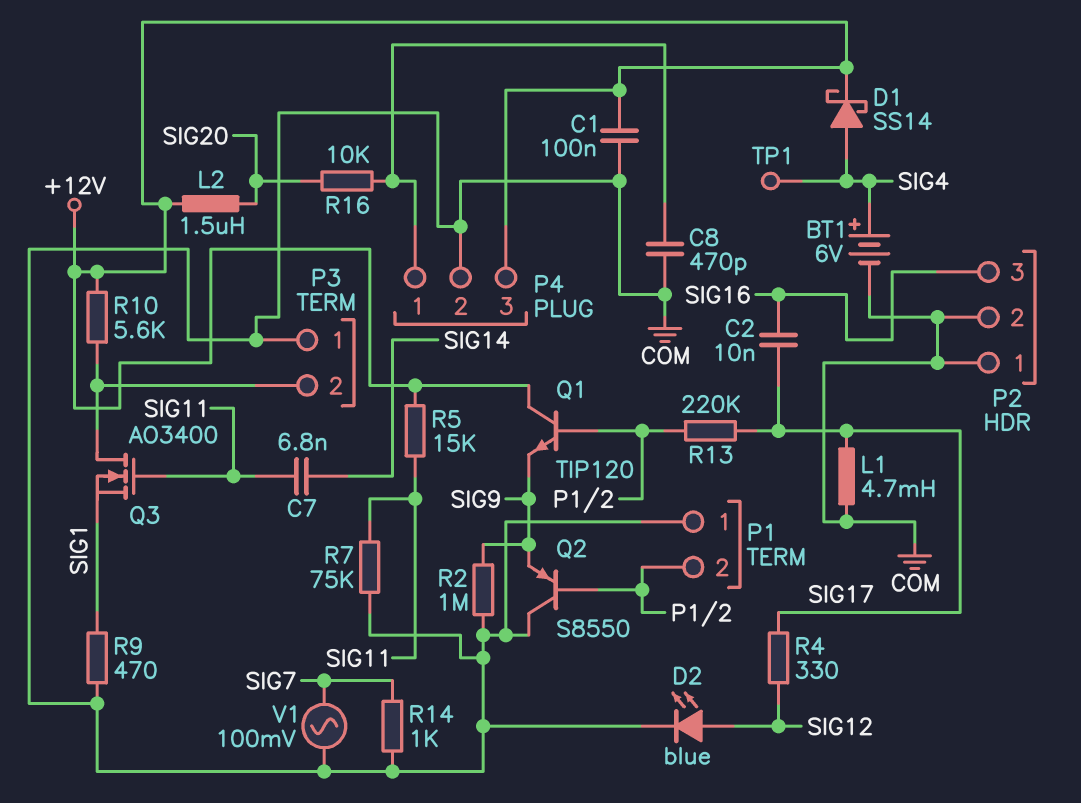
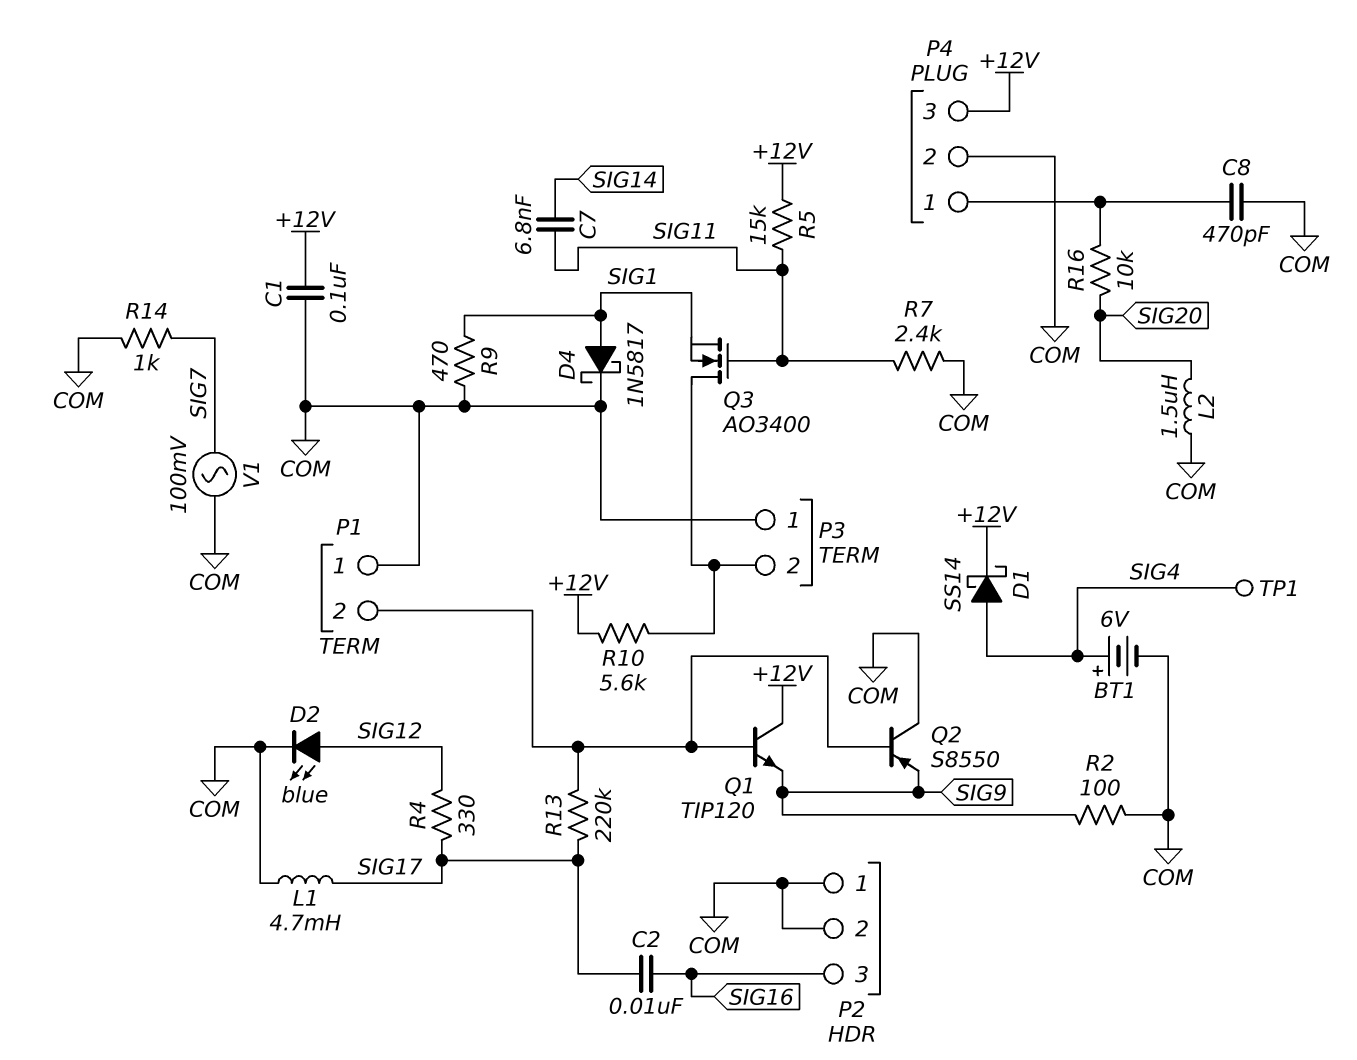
D4: none -> schottky 1N5817 (A SIG1, K COM)
L2: 1.5uH (+12V, SIG20) -> 1.5uH (COM, SIG20)
R2: 1M (COM, SIG9) -> 100 (COM, SIG9)
R7: 75k (COM, SIG11) -> 2.4k (COM, SIG11)

